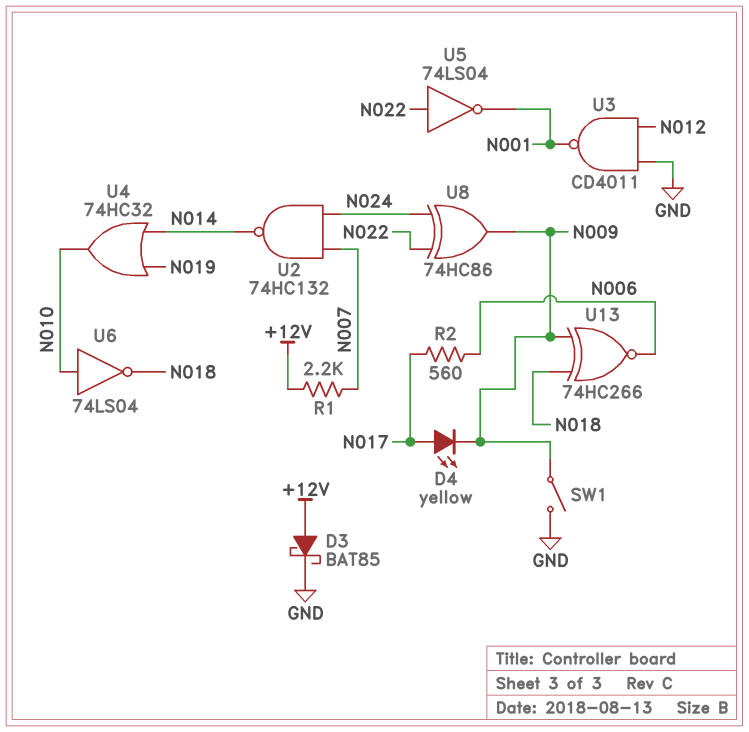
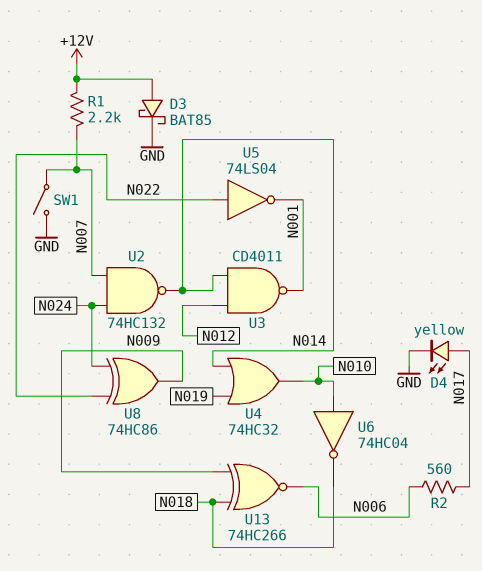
D4: LED yellow (A N017, K N009) -> LED yellow (A N017, K GND)
SW1: switch (GND, N009) -> switch (GND, N007)
U3: NAND CD4011 (in GND, in N012, out N001) -> NAND CD4011 (in N012, in N014, out N001)
U6: NOT 74LS04 (in N010, out N018) -> NOT 74HC04 (in N010, out N018)

